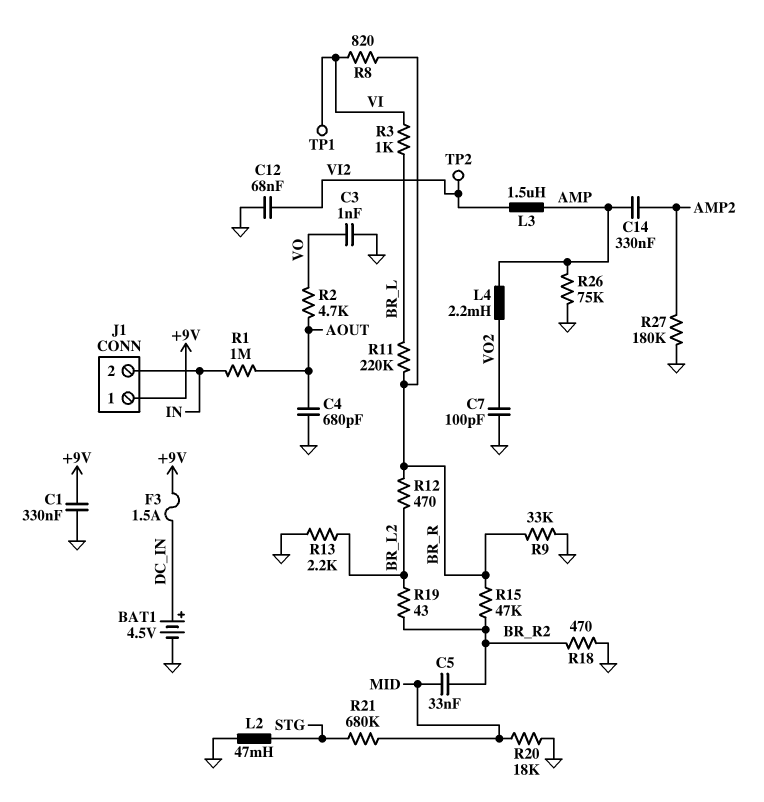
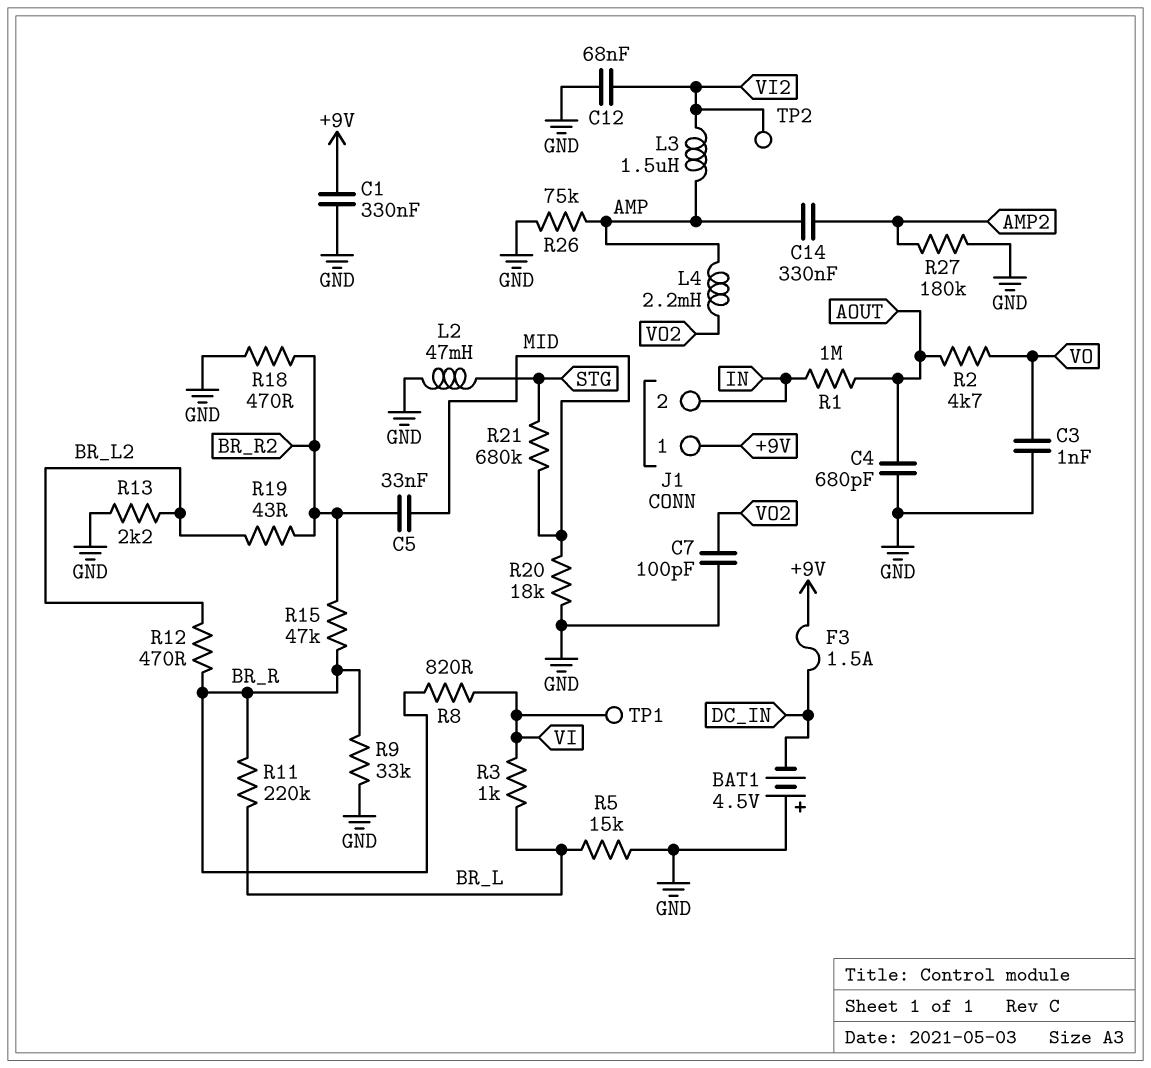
BAT1: 4.5V (plus DC_IN, minus GND) -> 4.5V (plus GND, minus DC_IN)
R5: none -> 15k (BR_L, GND)

